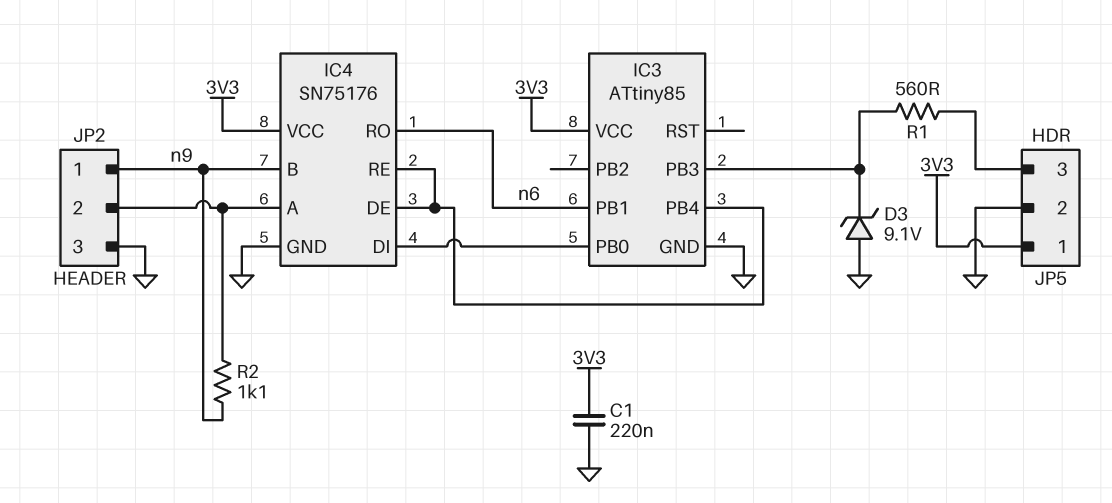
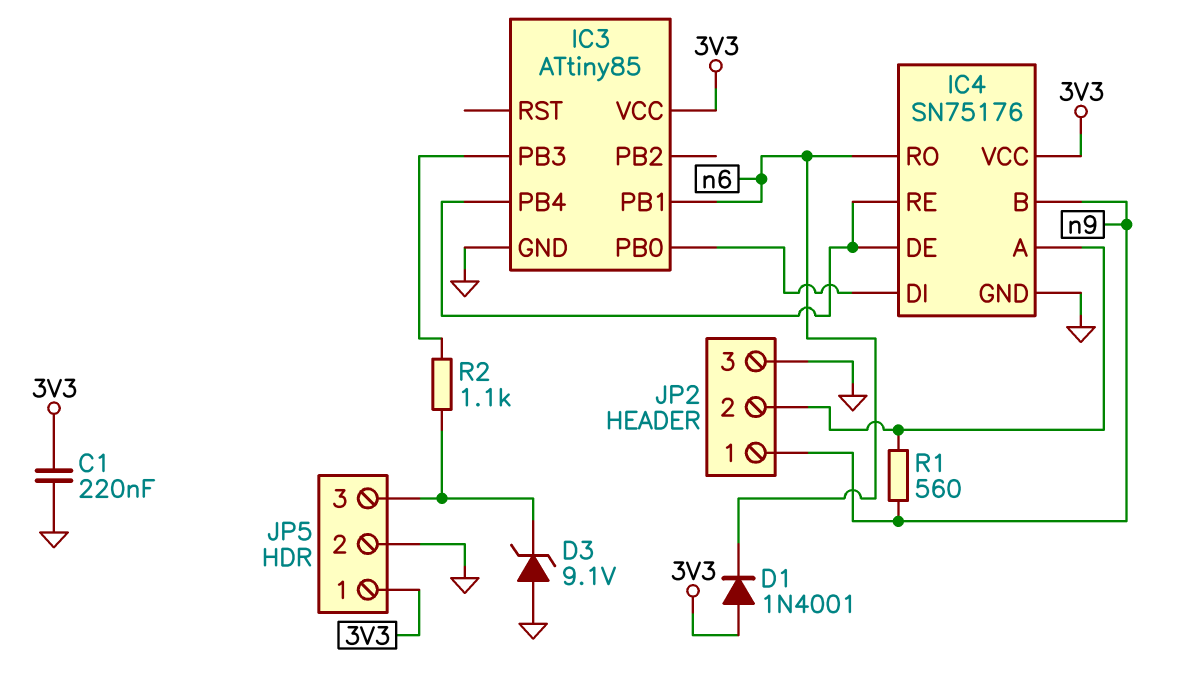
D1: none -> diode 1N4001 (A 3V3, K n6)
D3: zener 9.1V (A GND, K IC3/PB3) -> zener 9.1V (A GND, K JP5/3)
R1: 560 (IC3/PB3, JP5/3) -> 560 (IC4/A, n9)
R2: 1.1k (IC4/A, n9) -> 1.1k (IC3/PB3, JP5/3)

